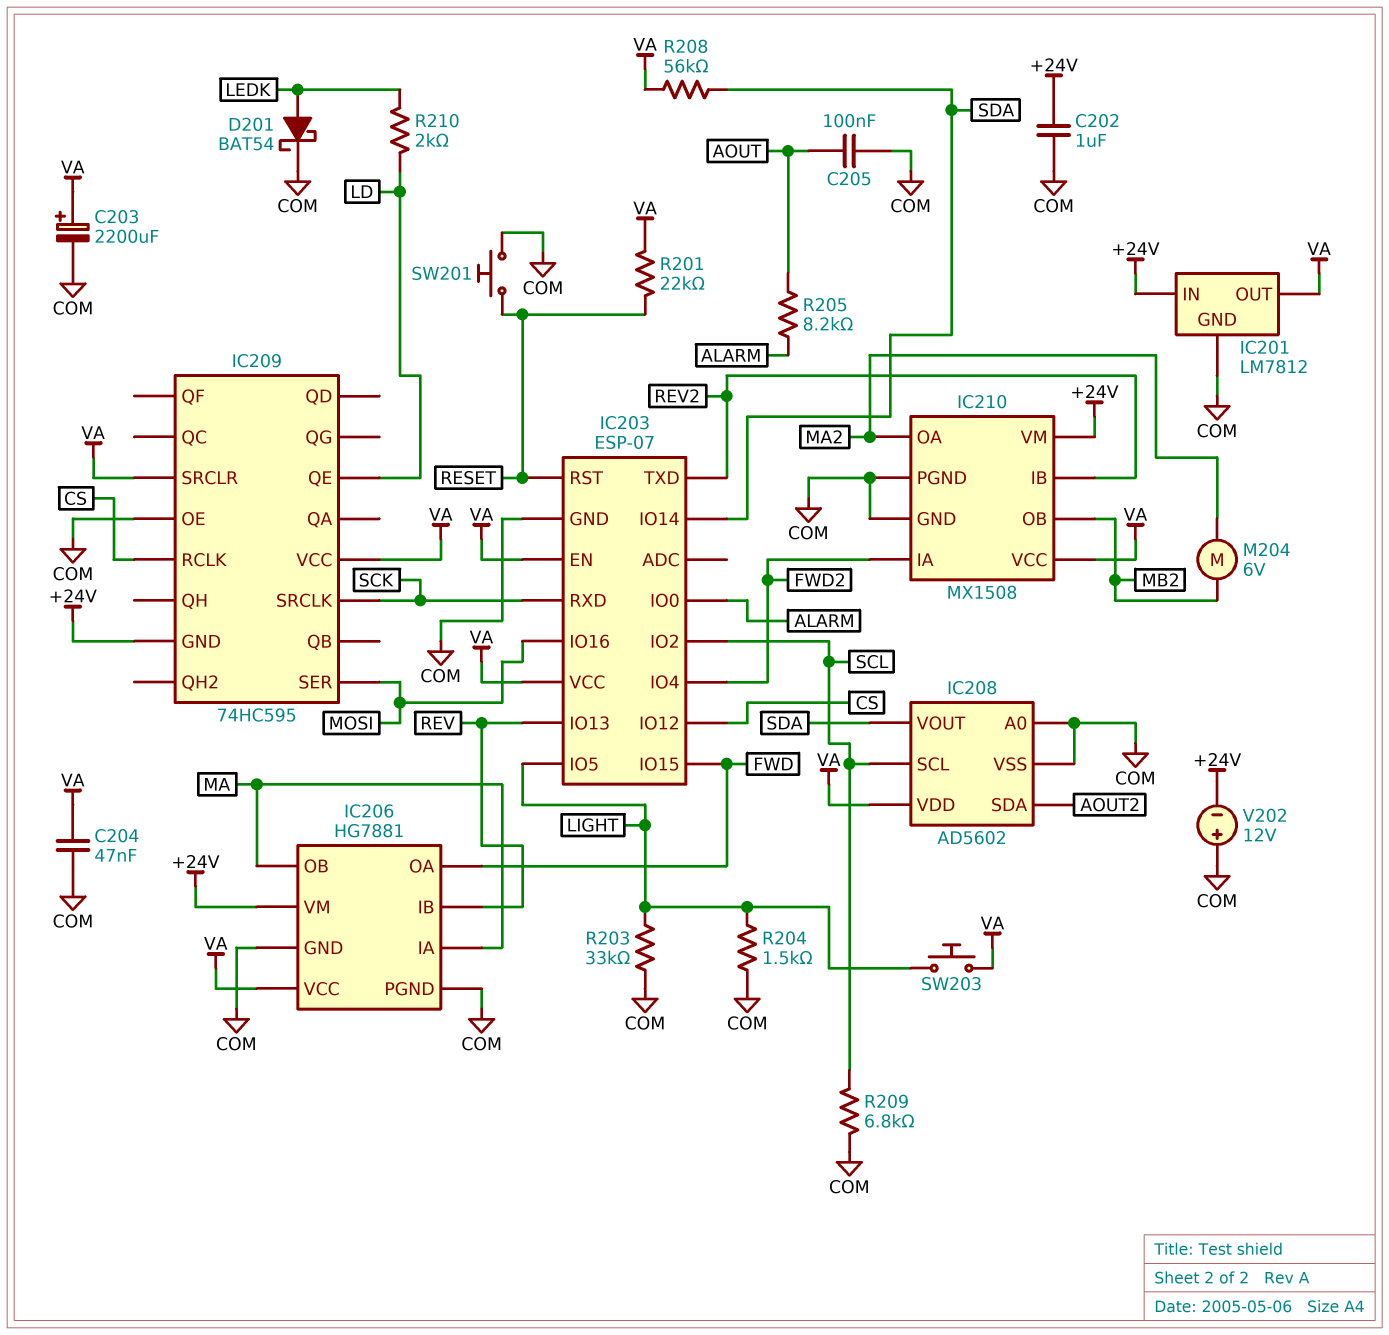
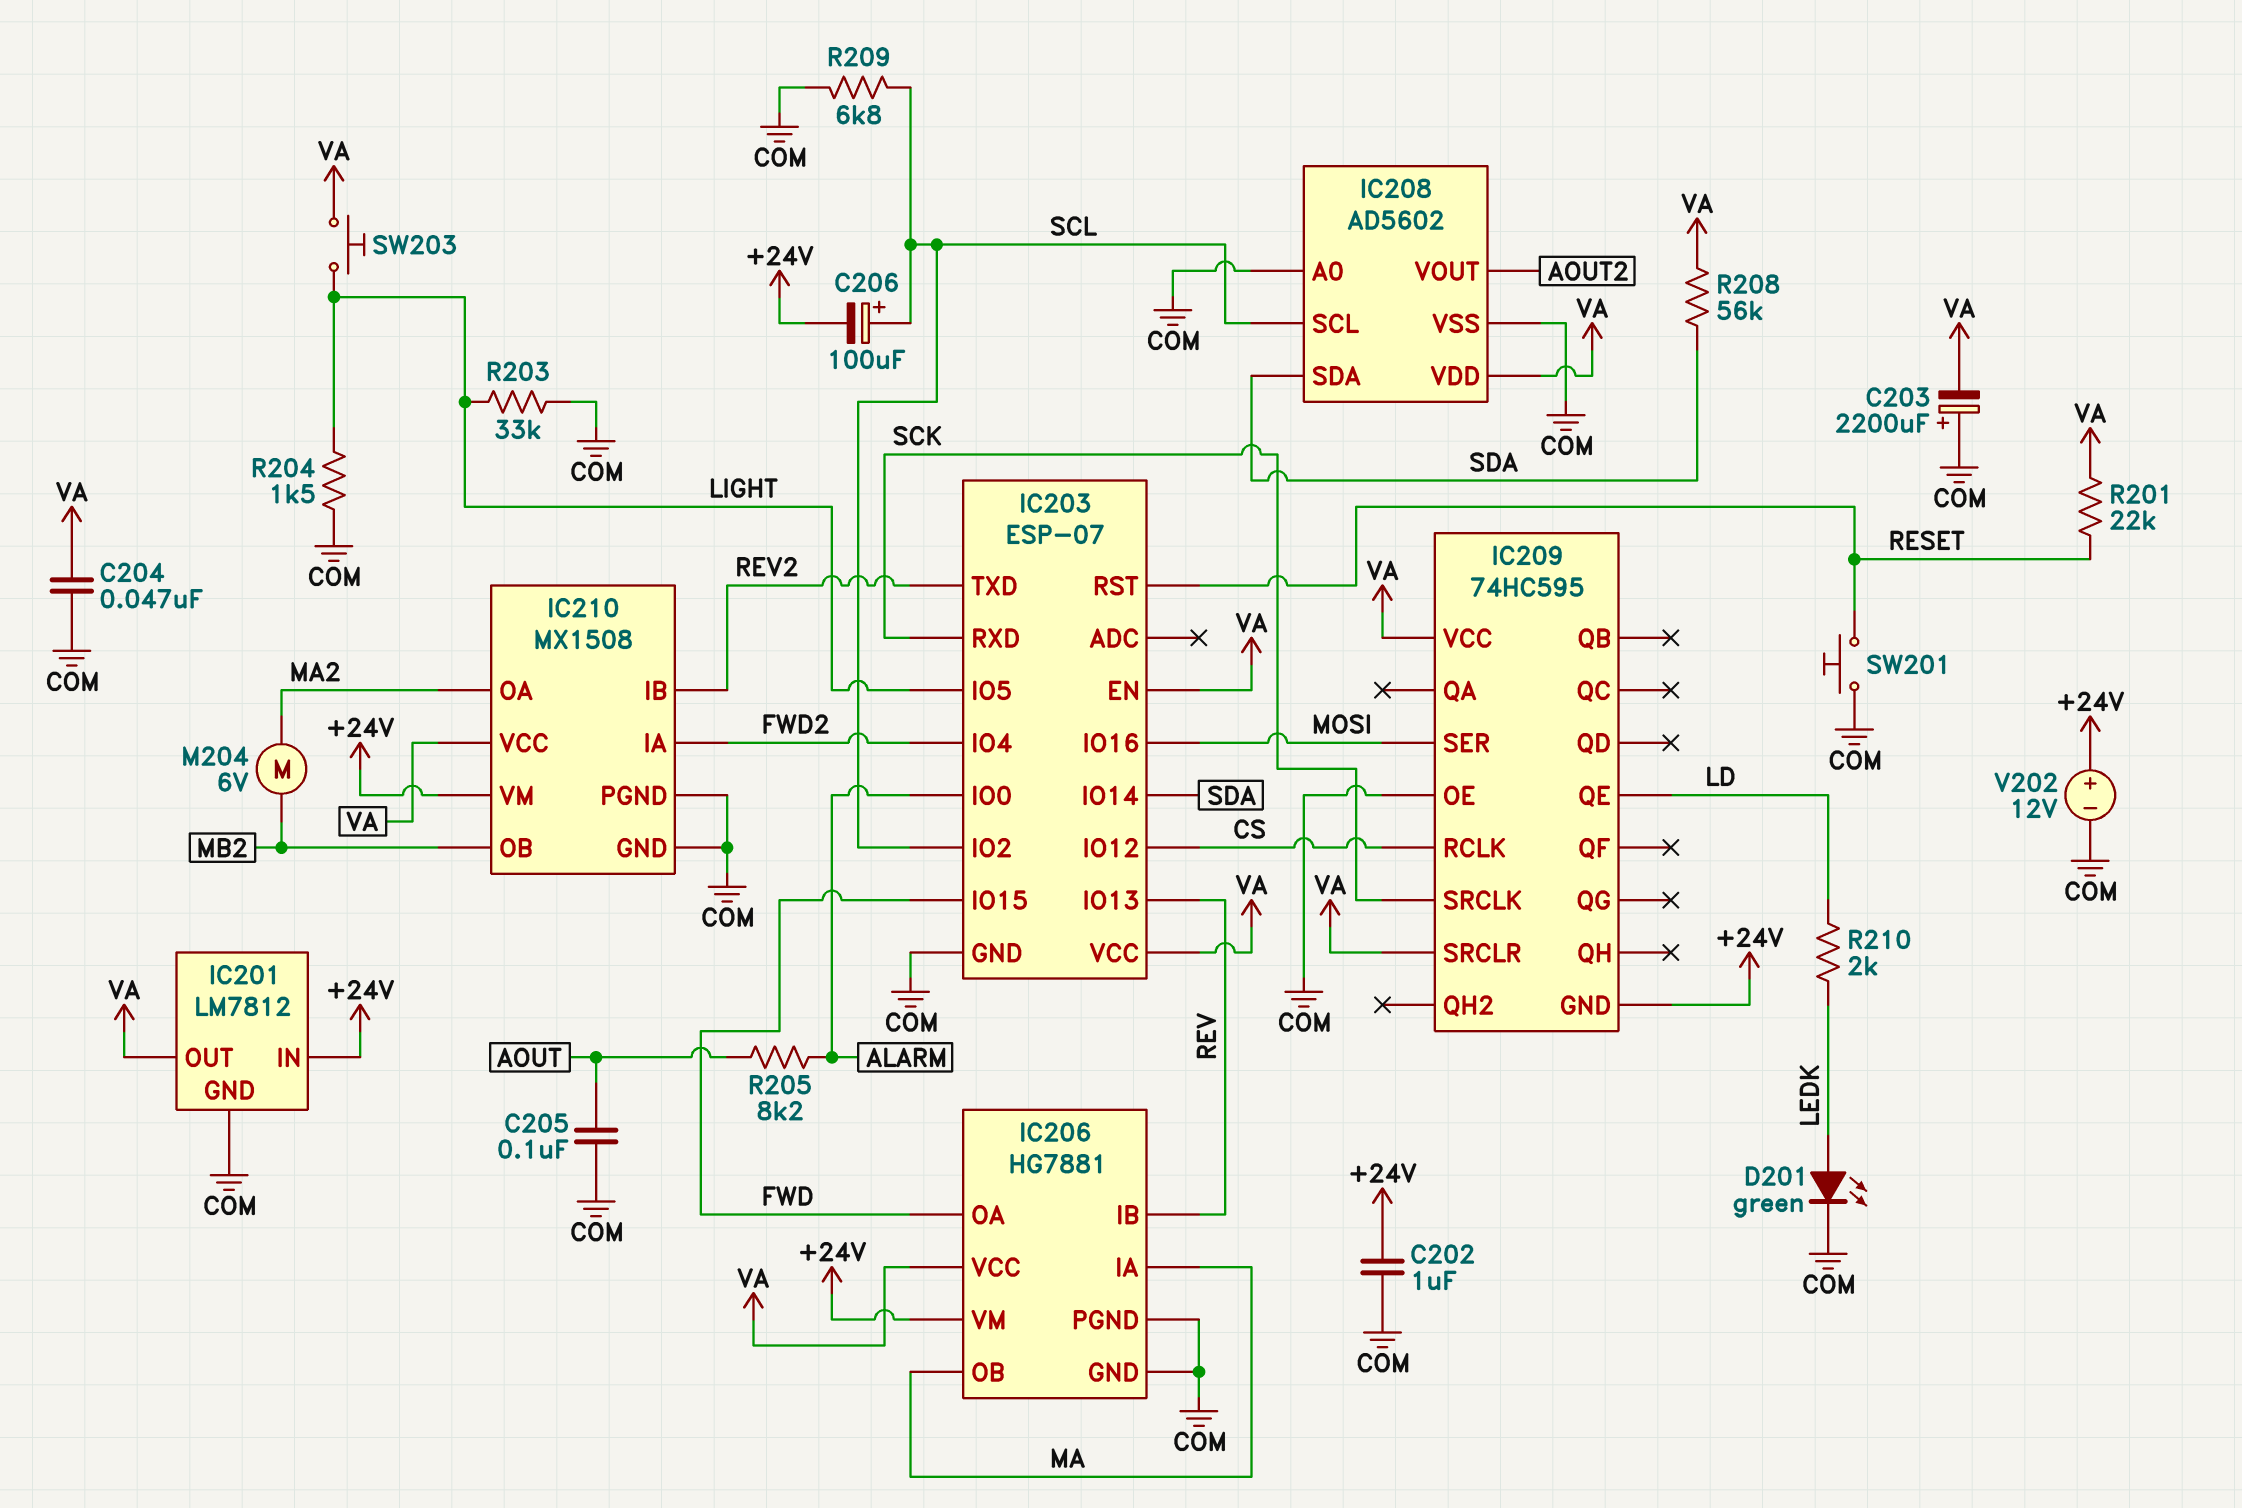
C203: 2200uF (plus VA, minus COM) -> 2200uF (plus COM, minus VA)
C206: none -> 100uF (plus SCL, minus +24V)
D201: schottky BAT54 (A LEDK, K COM) -> LED green (A LEDK, K COM)
IC208 pin SDA: AOUT2 -> SDA
IC208 pin VOUT: SDA -> AOUT2
V202: 12V (plus COM, minus +24V) -> 12V (plus +24V, minus COM)

